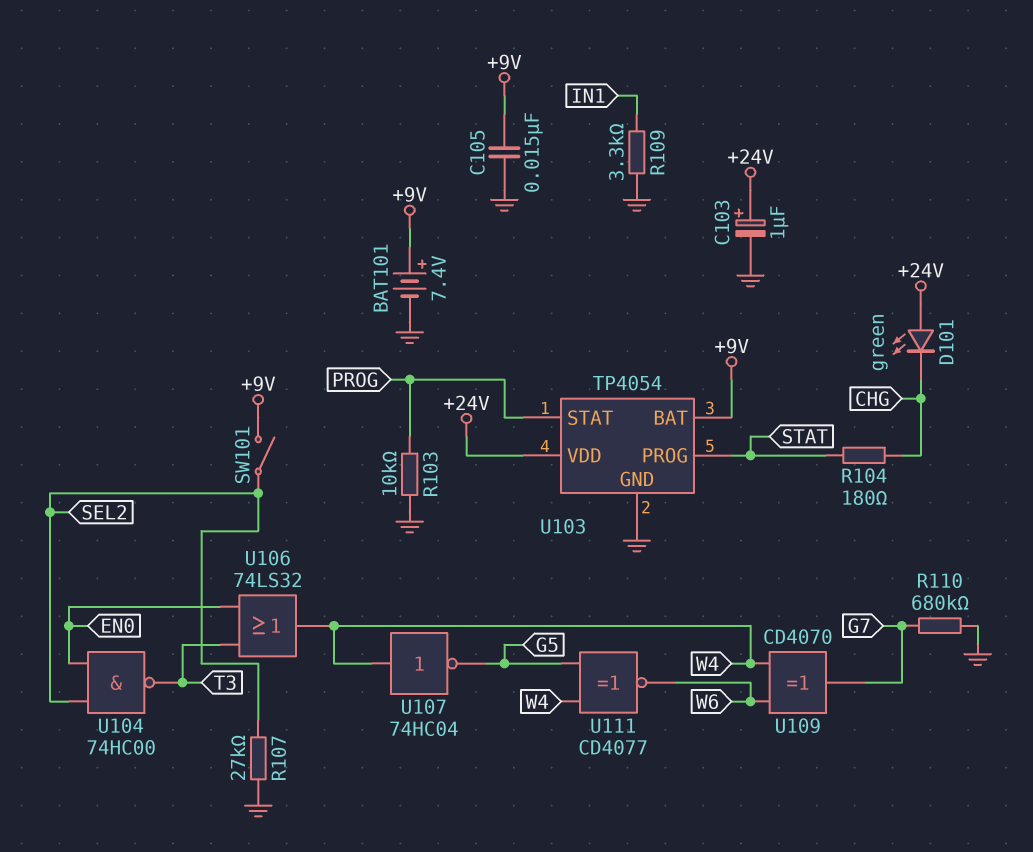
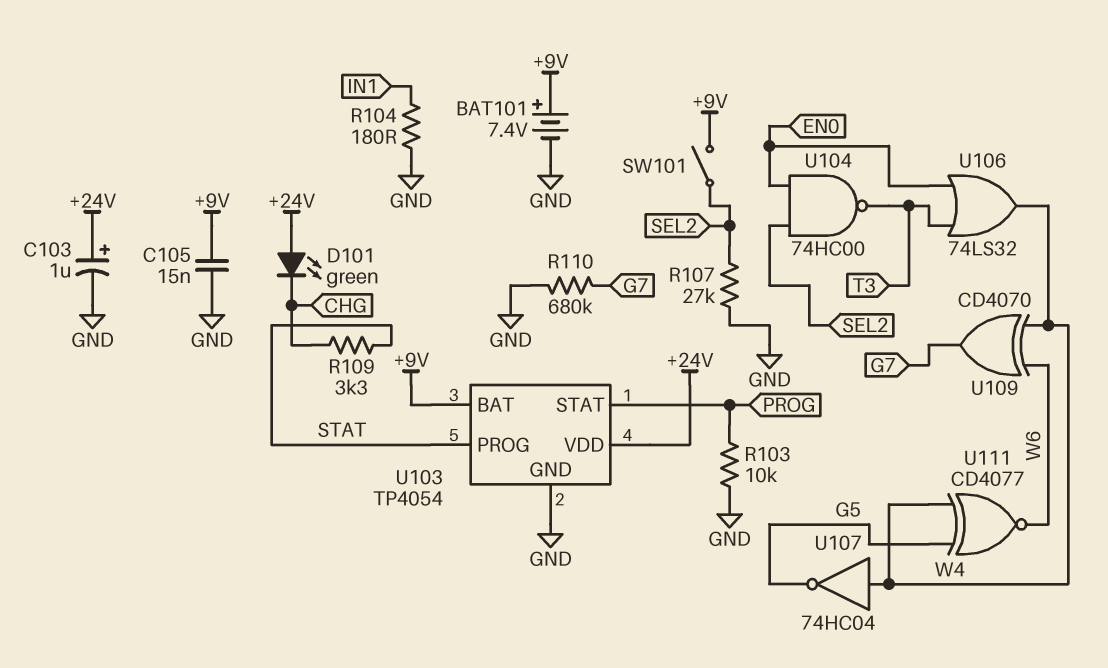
R104: 180 (CHG, STAT) -> 180 (GND, IN1)
R109: 3.3k (GND, IN1) -> 3.3k (CHG, STAT)

